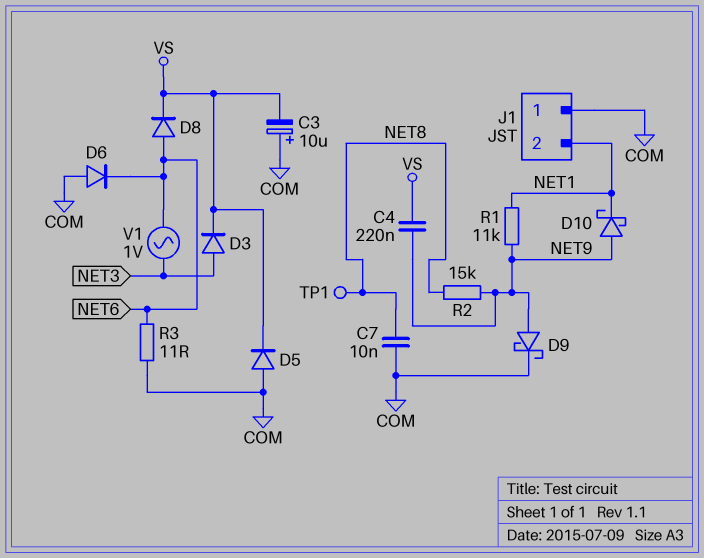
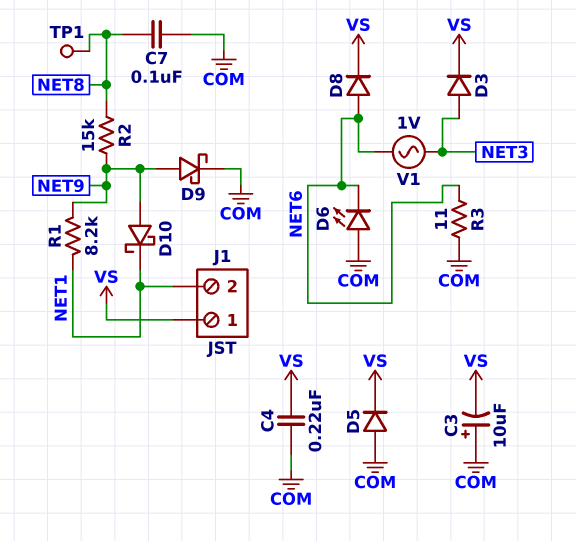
C4: 220nF (NET9, VS) -> 220nF (COM, VS)
C7: 10nF (COM, NET8) -> 100nF (COM, NET8)
D6: diode (A COM, K NET6) -> LED (A COM, K NET6)
J1 pin 1: COM -> VS
R1: 11k (NET1, NET9) -> 8.2k (NET1, NET9)

